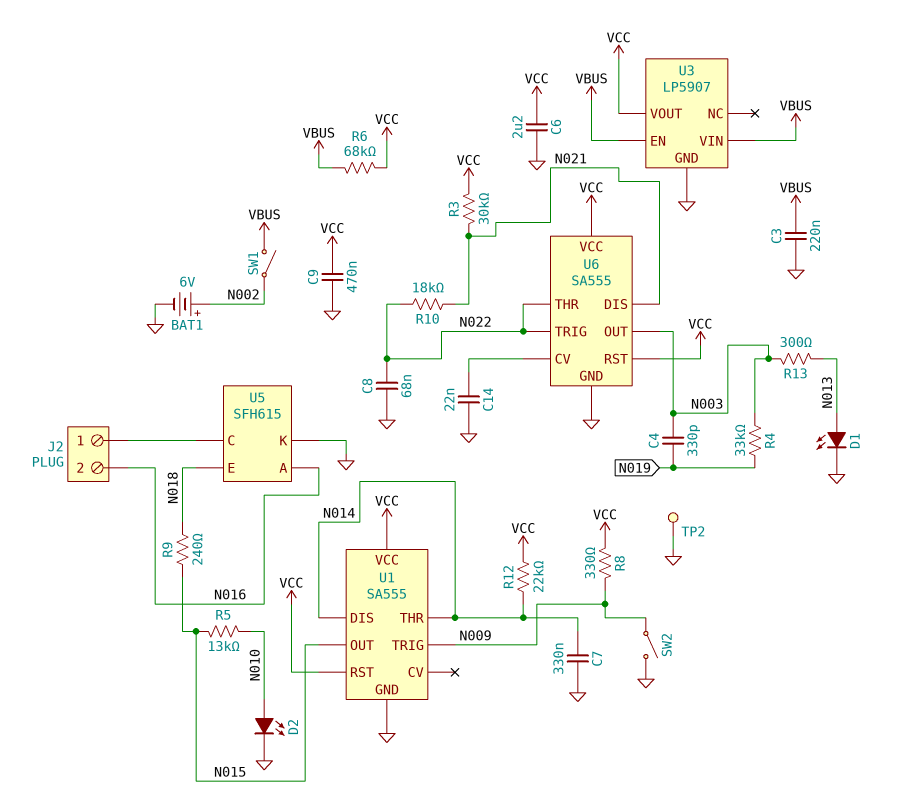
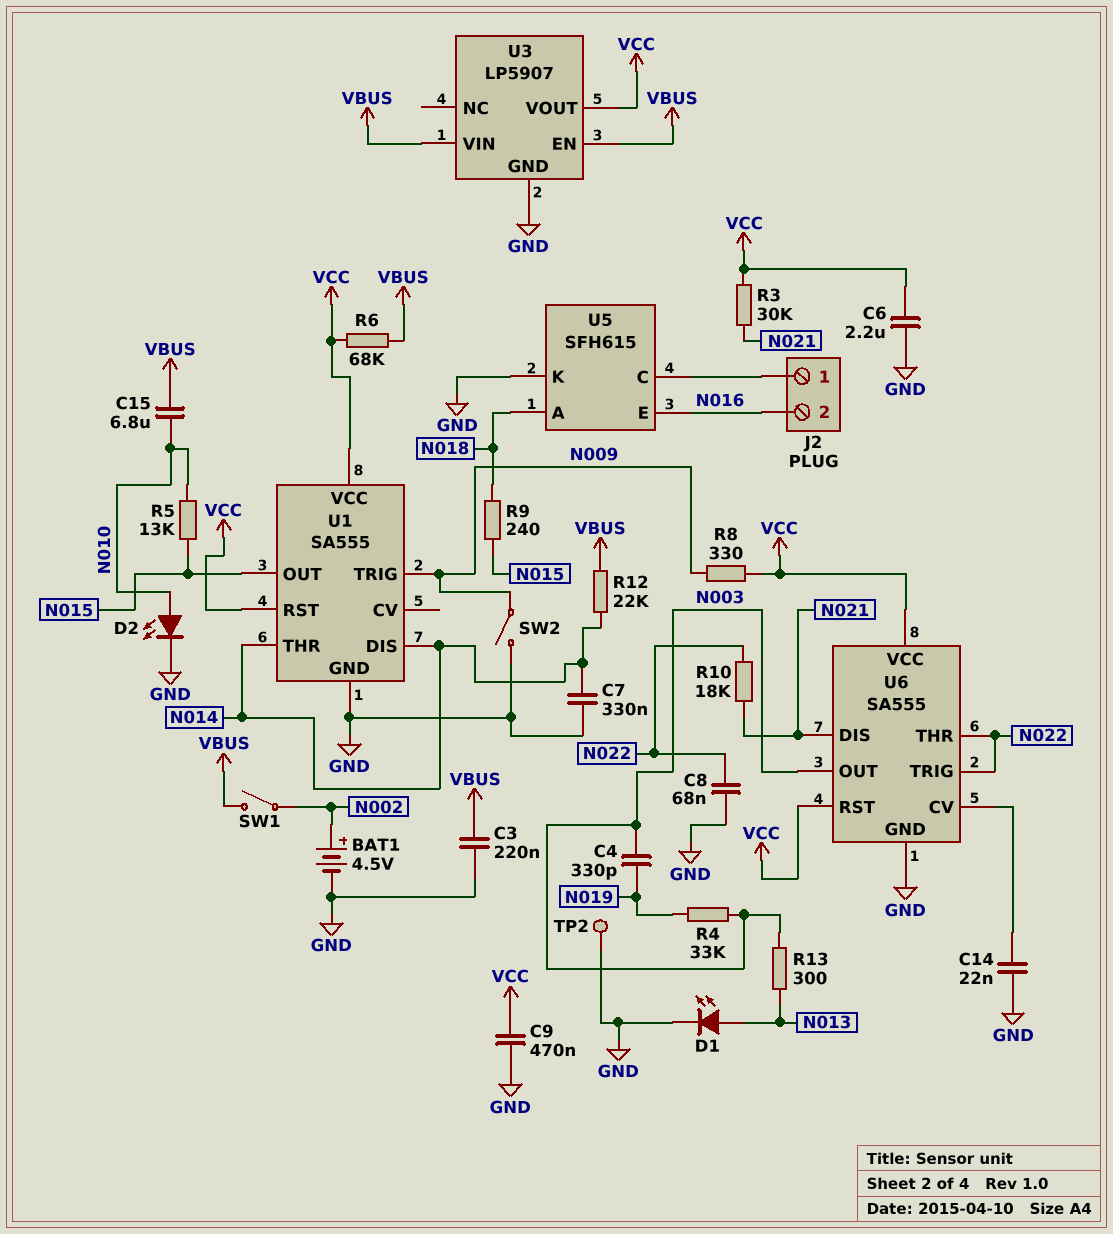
BAT1: 6V (plus N002, minus GND) -> 4.5V (plus N002, minus GND)
C15: none -> 6.8uF (N010, VBUS)
R12: 22k (N014, VCC) -> 22k (N014, VBUS)
U5 pin A: N016 -> N018
U5 pin E: N018 -> N016

